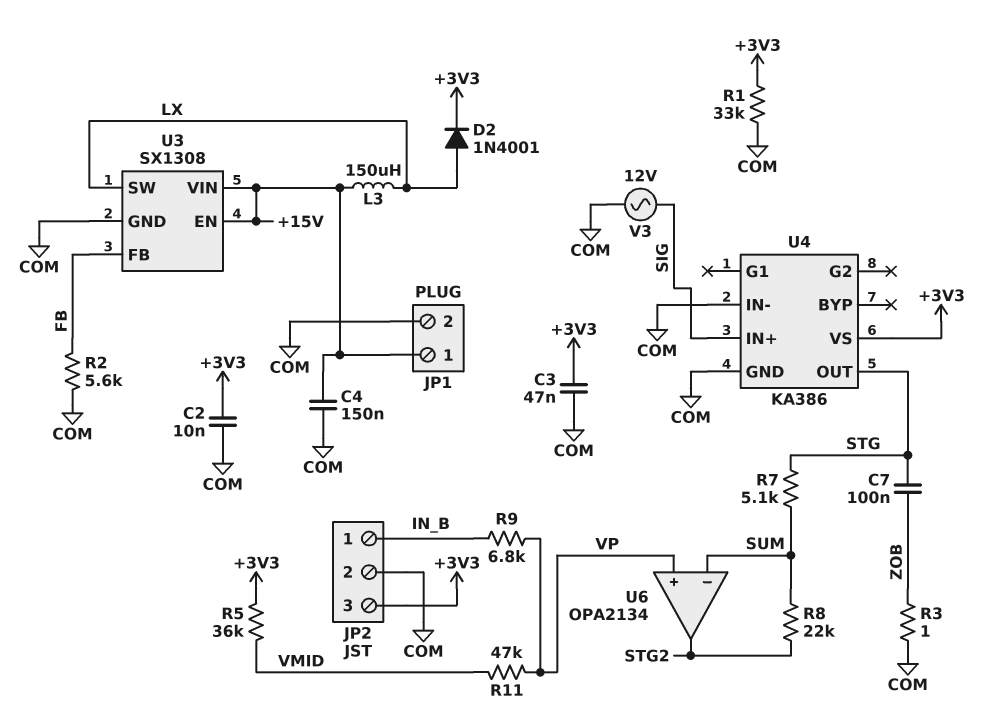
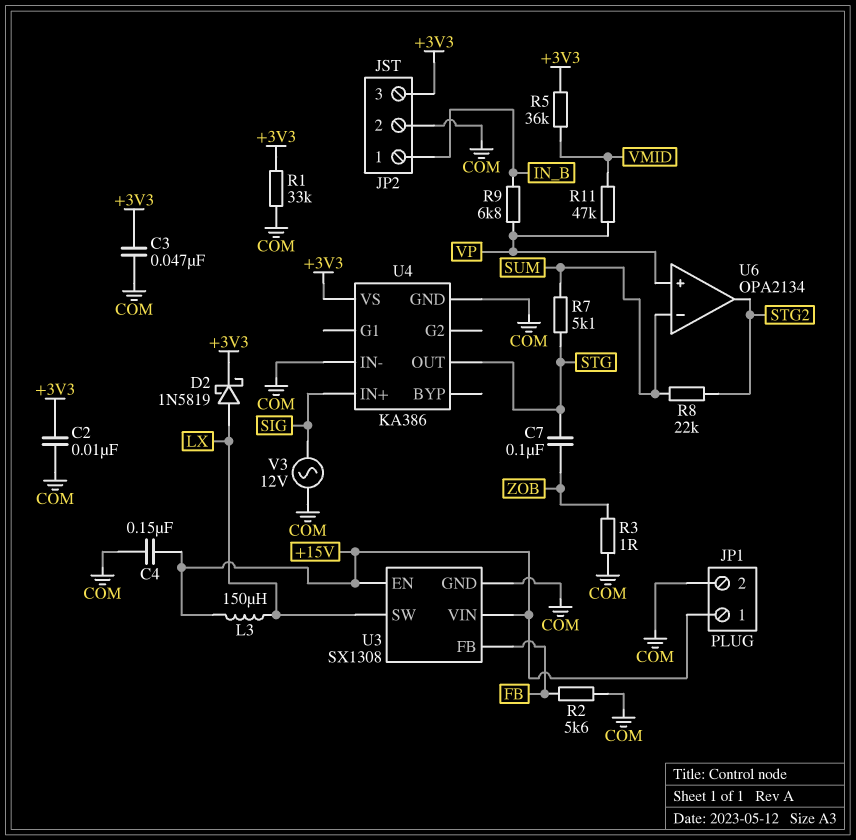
D2: diode 1N4001 (A LX, K +3V3) -> schottky 1N5819 (A LX, K +3V3)

